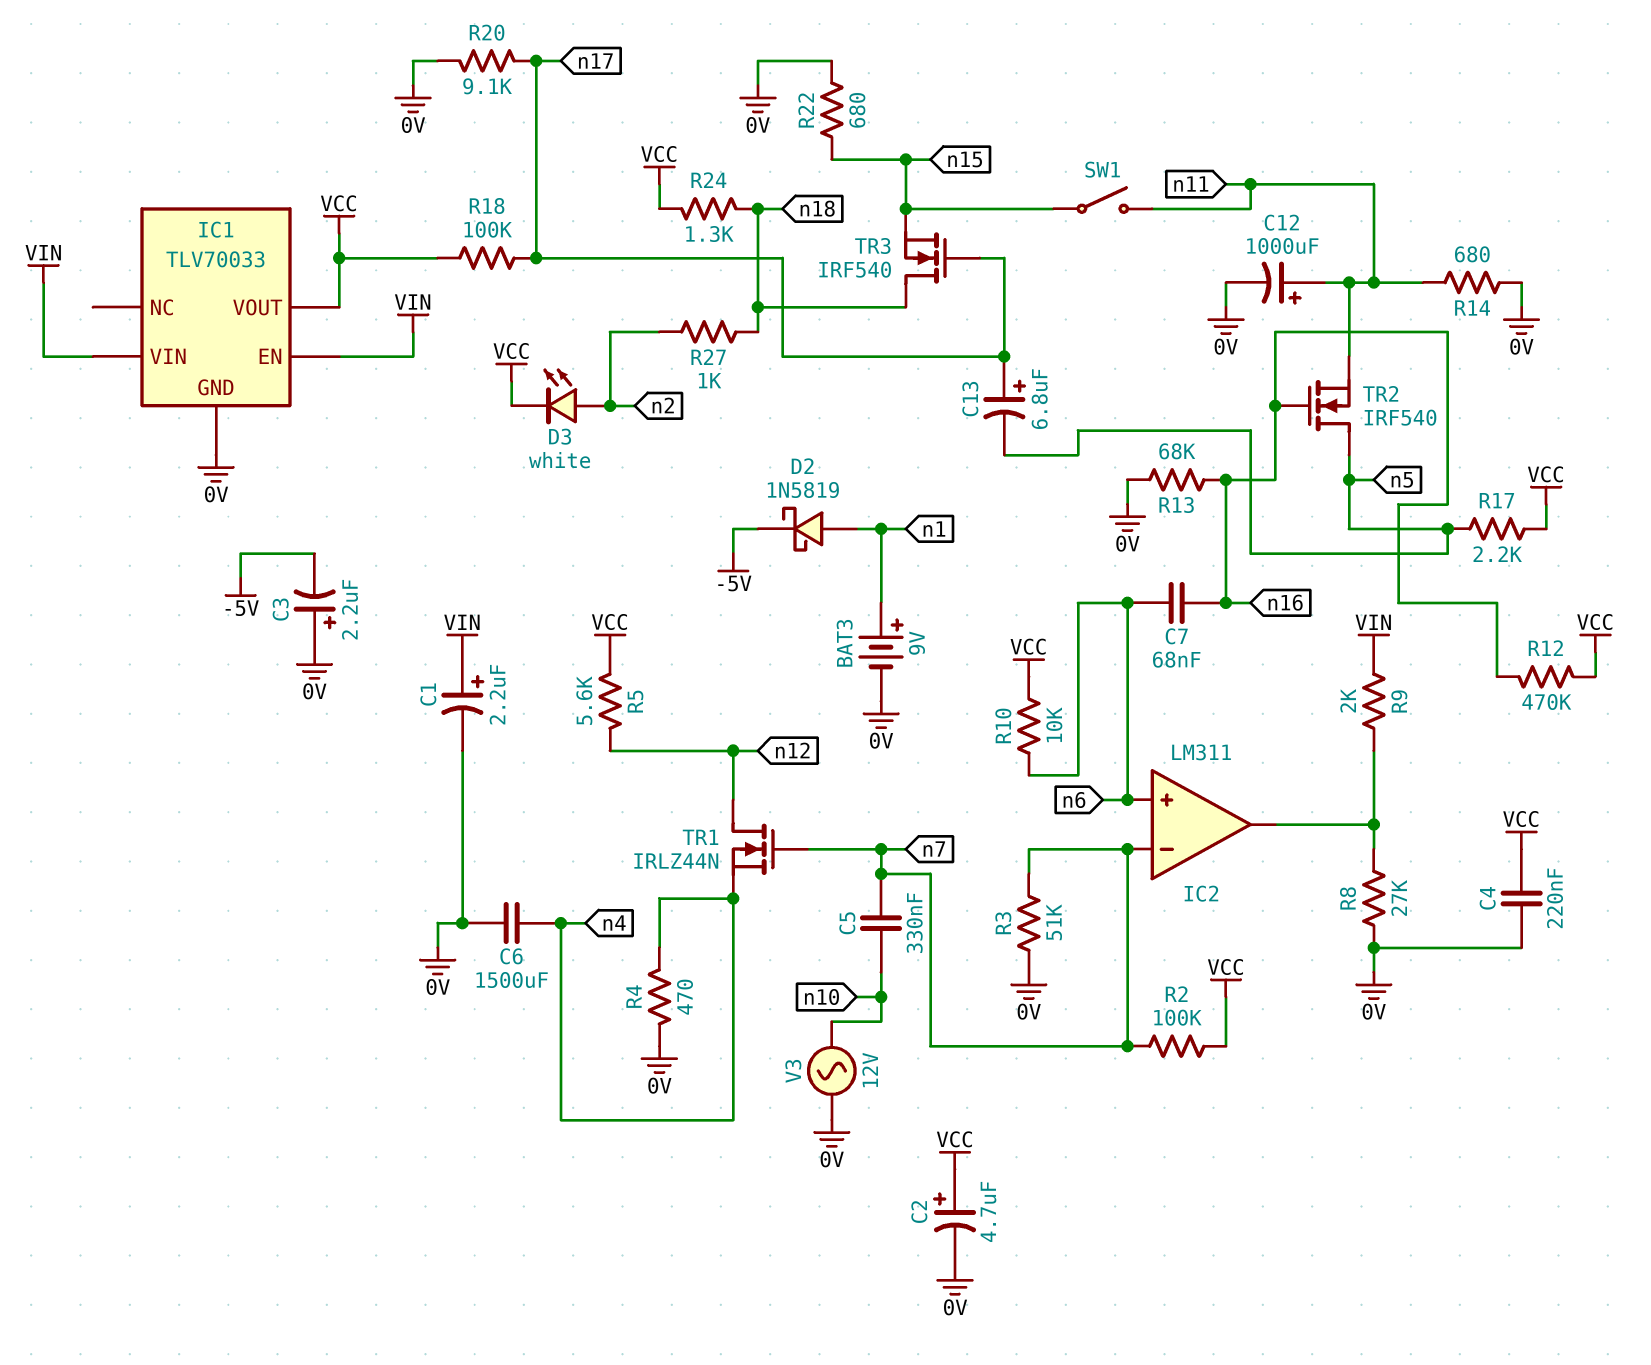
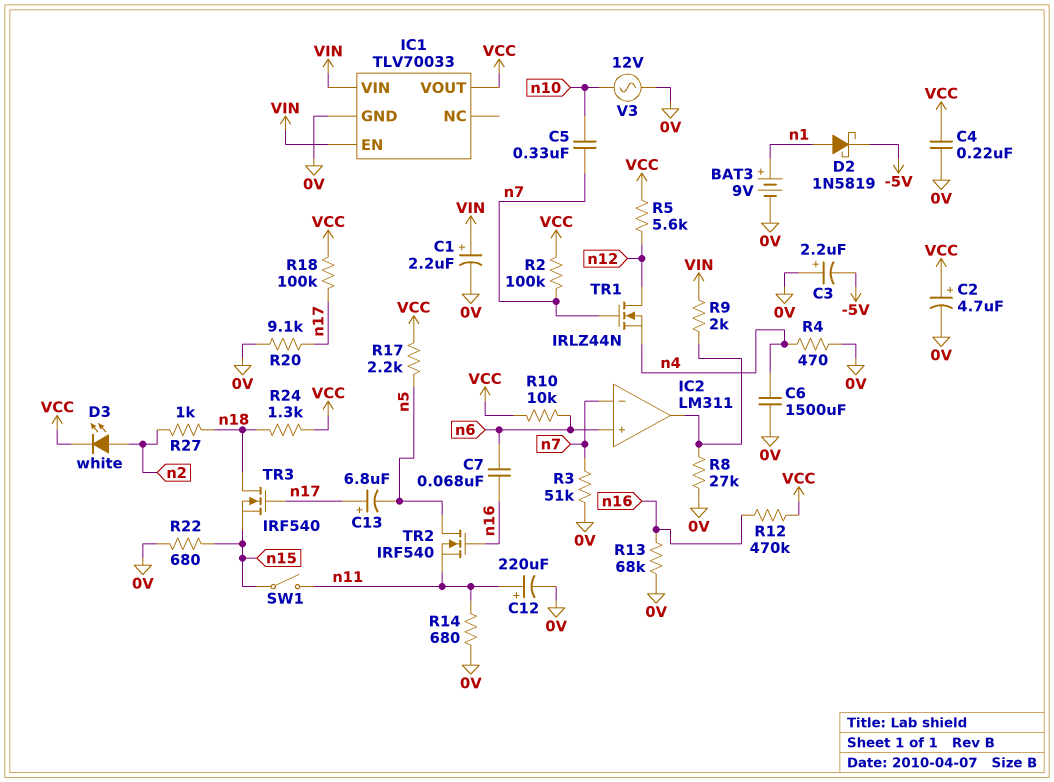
C12: 1000uF (plus n11, minus 0V) -> 220uF (plus n11, minus 0V)

